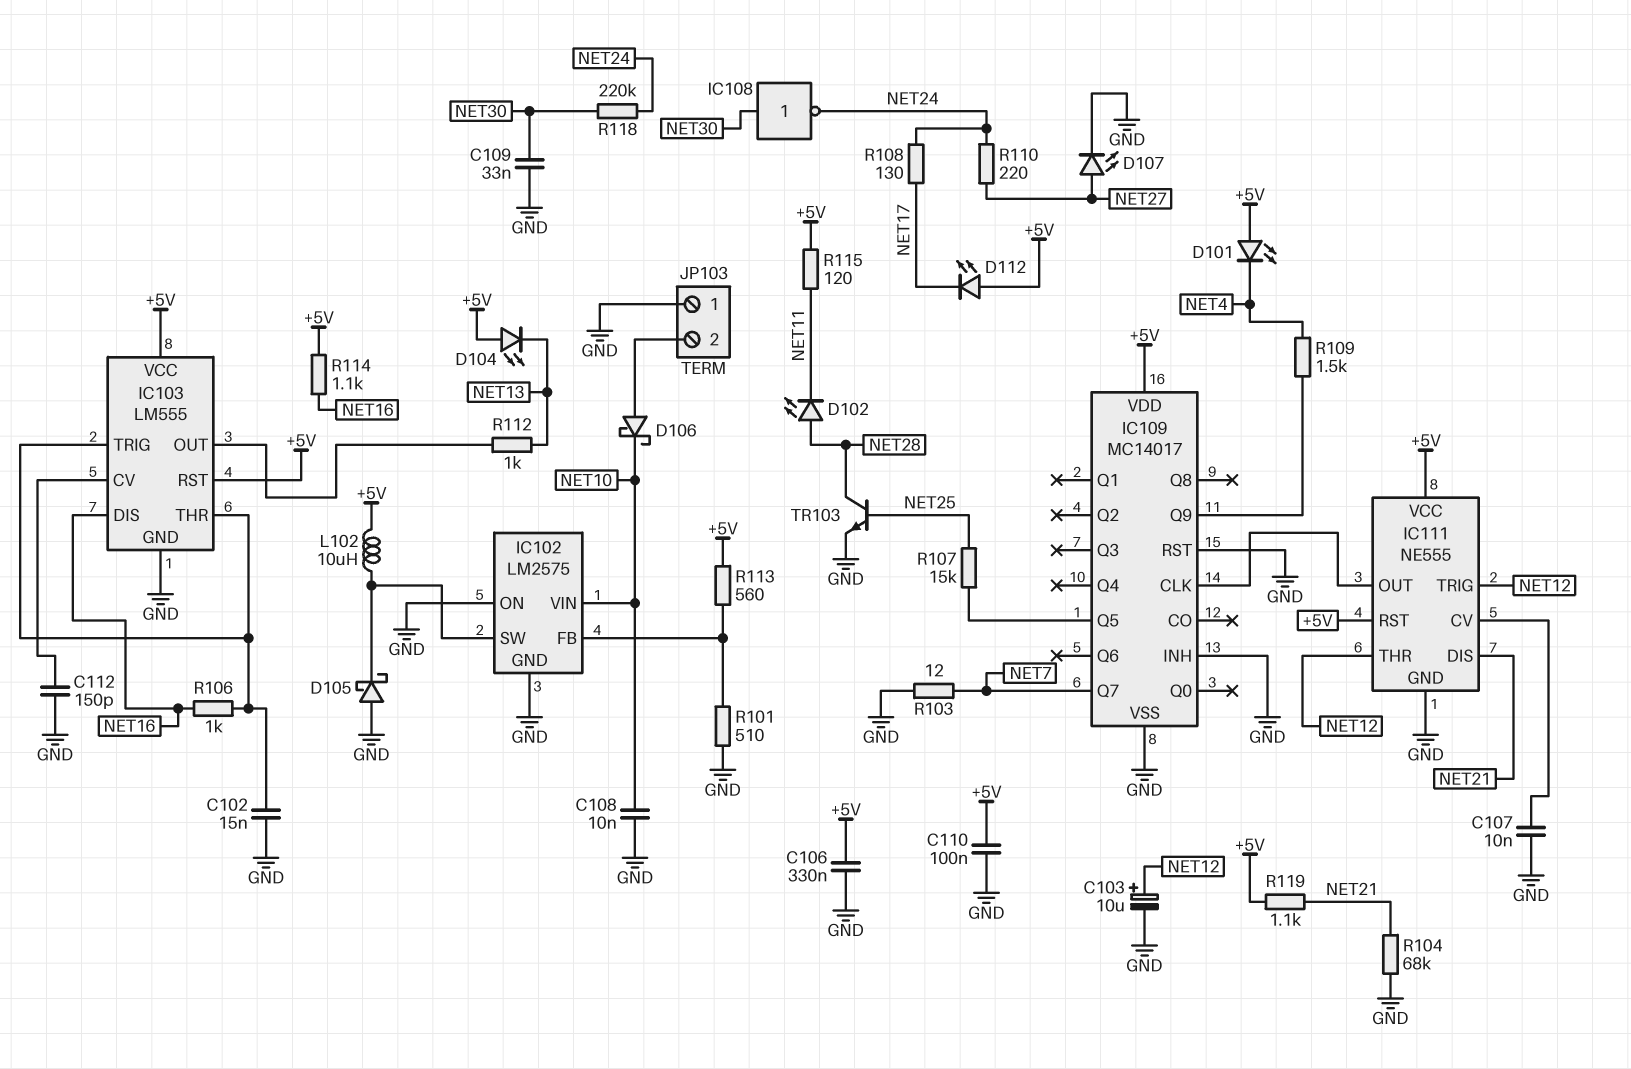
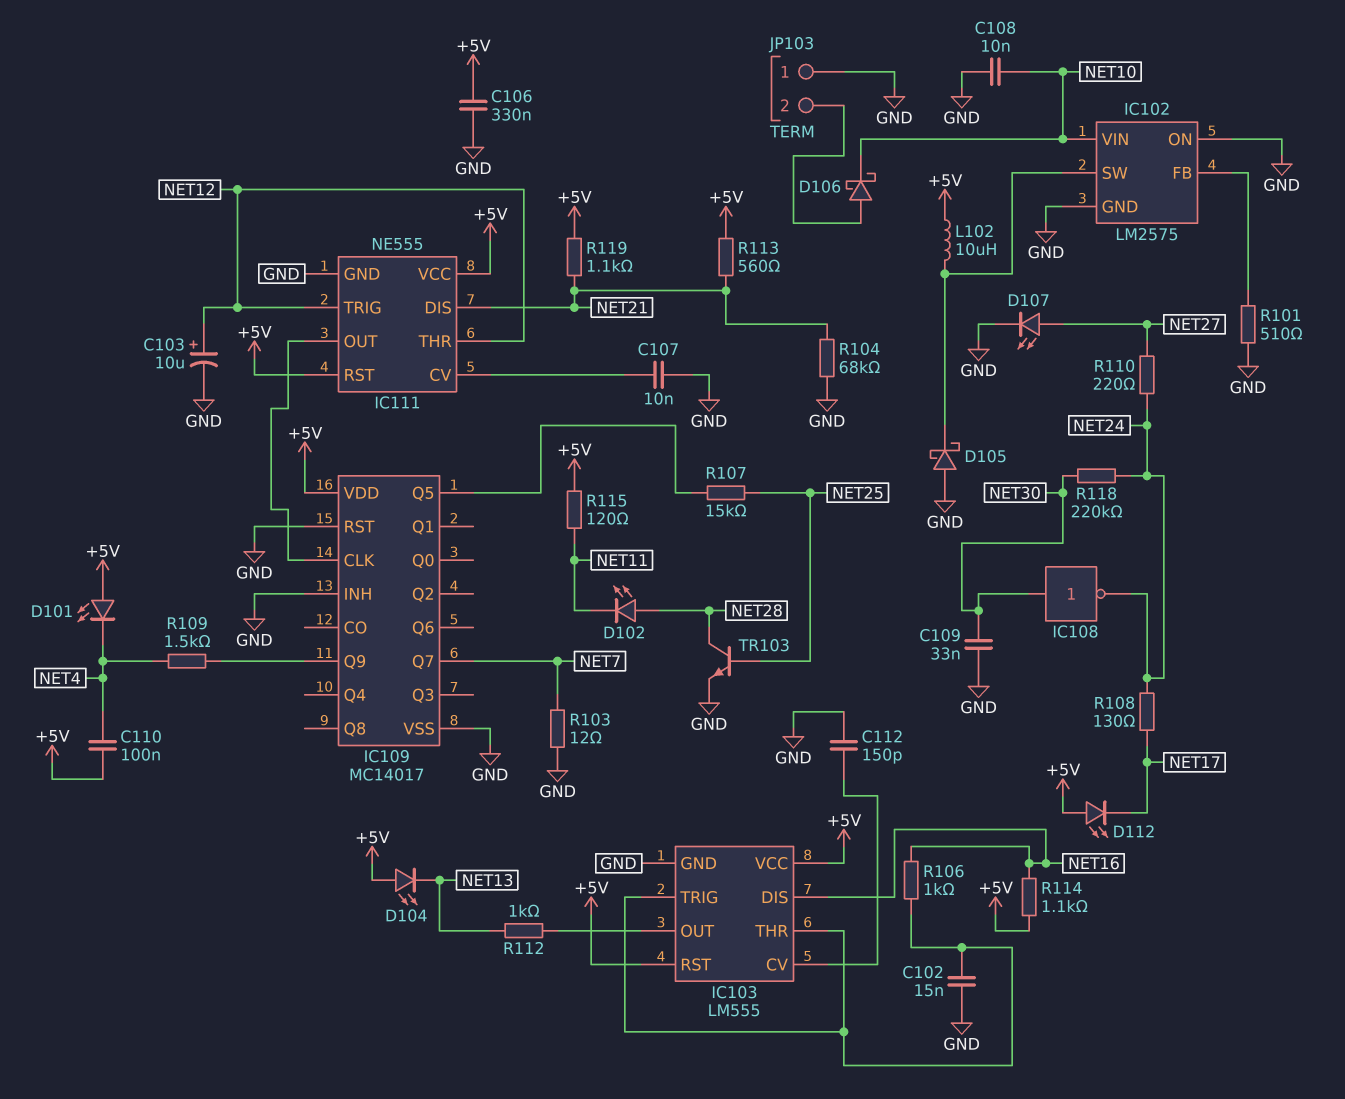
C110: 100nF (+5V, GND) -> 100nF (+5V, NET4)
R113: 560 (+5V, IC102/FB) -> 560 (+5V, NET21)

